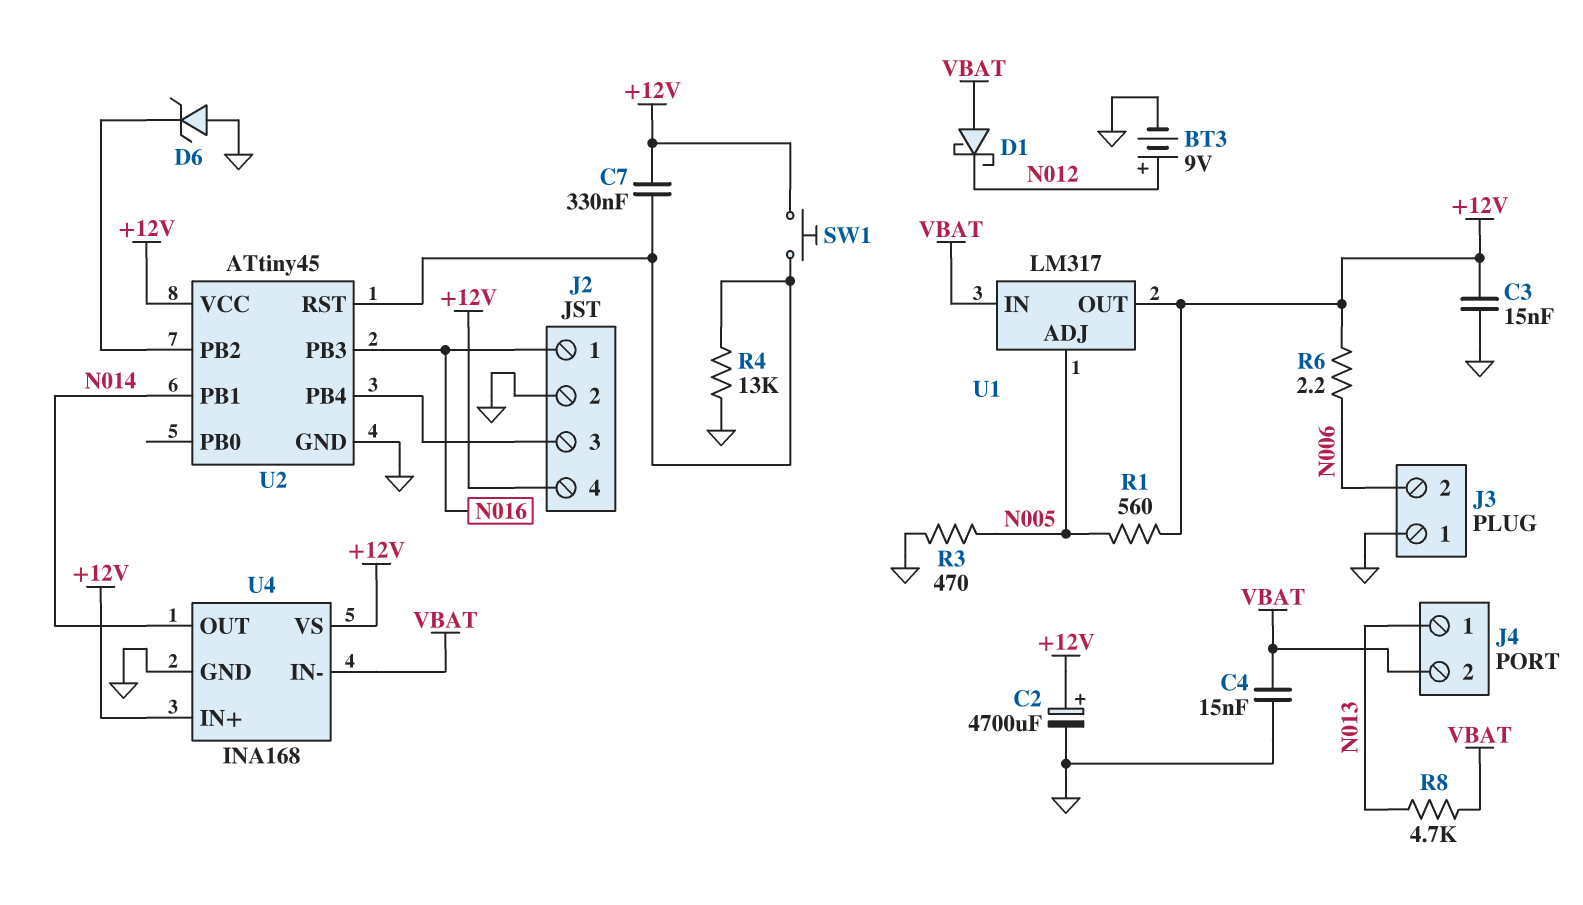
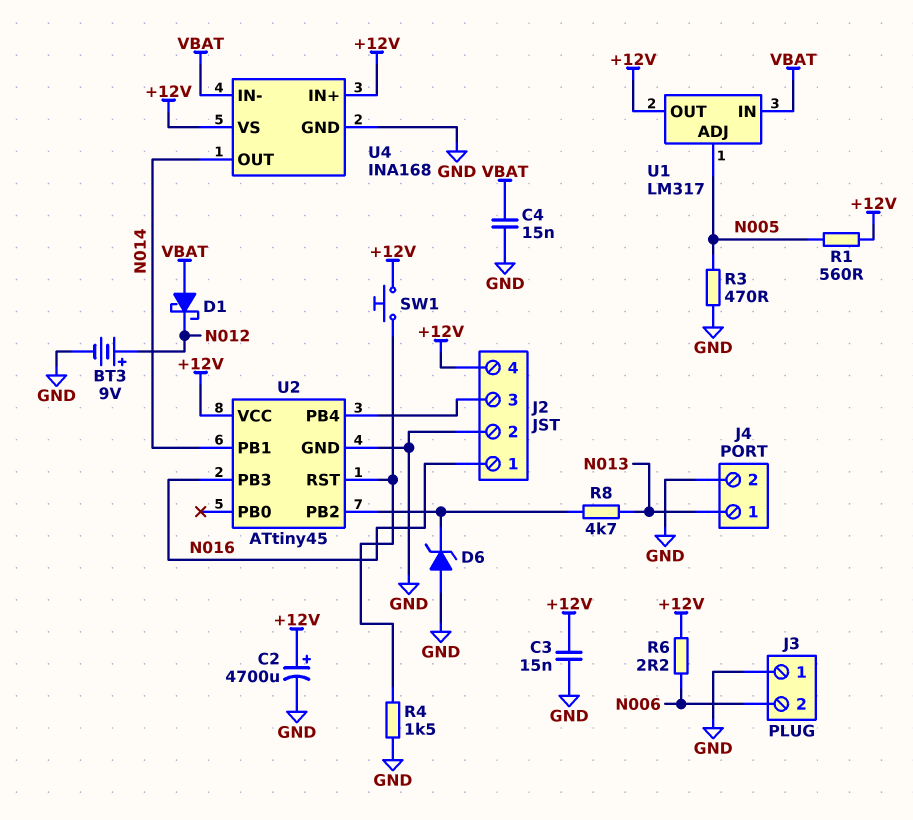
C7: 330nF (+12V, U2/RST) -> none
J4 pin 2: VBAT -> GND
R4: 13k (GND, U2/RST) -> 1.5k (GND, U2/RST)
R8: 4.7k (N013, VBAT) -> 4.7k (N013, U2/PB2)

